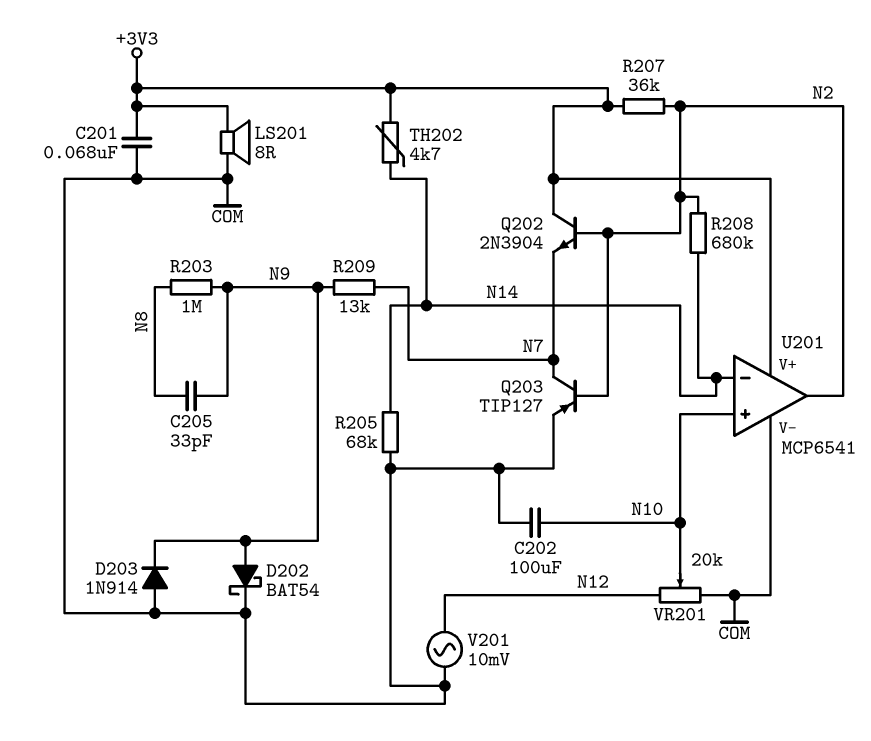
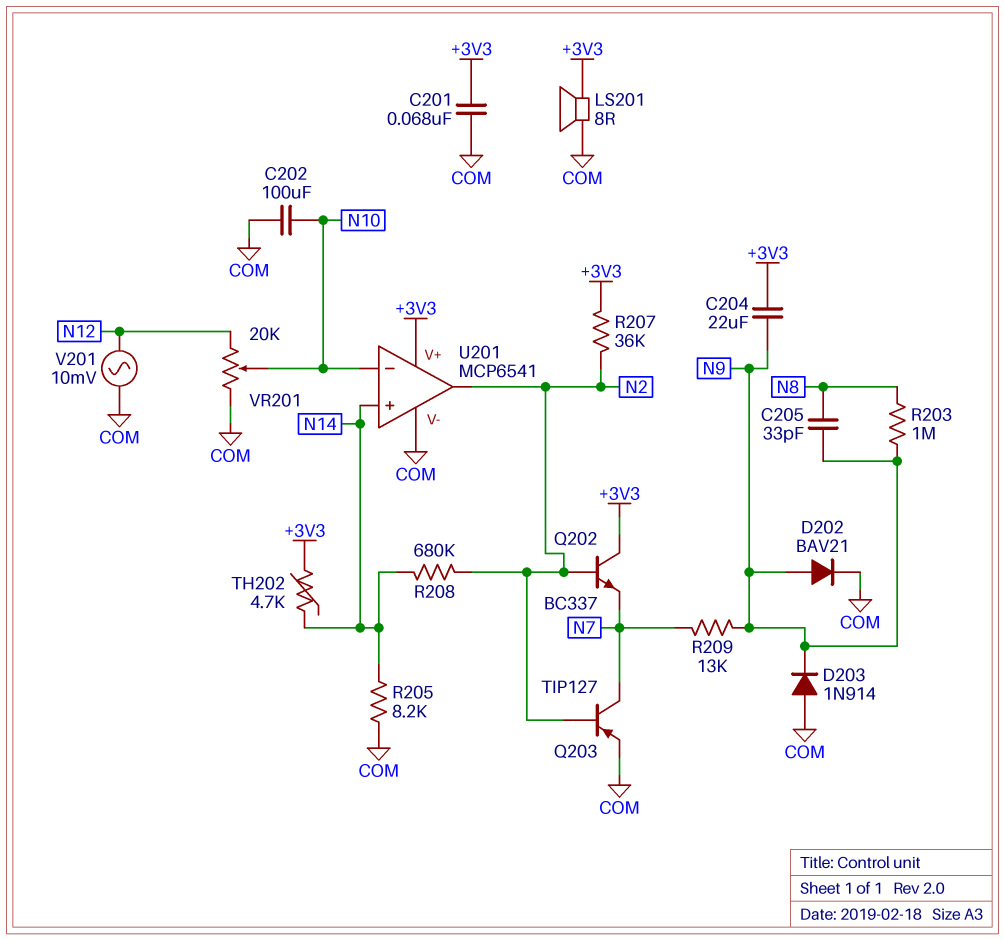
C204: none -> 22uF (+3V3, N9)
D202: schottky BAT54 (A N9, K COM) -> diode BAV21 (A N9, K COM)
Q202: NPN 2N3904 (B N2, C +3V3, E N7) -> NPN BC337 (B N2, C +3V3, E N7)
R205: 68k (COM, N14) -> 8.2k (COM, N14)
U201 pin in+: N10 -> N14
U201 pin in-: N14 -> N10

